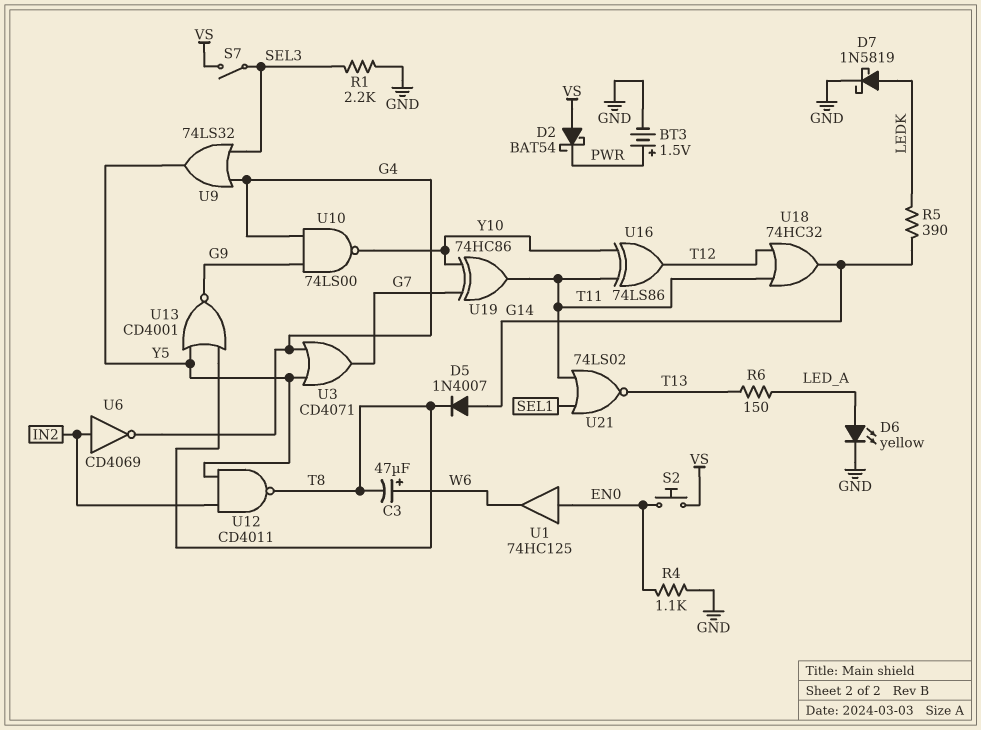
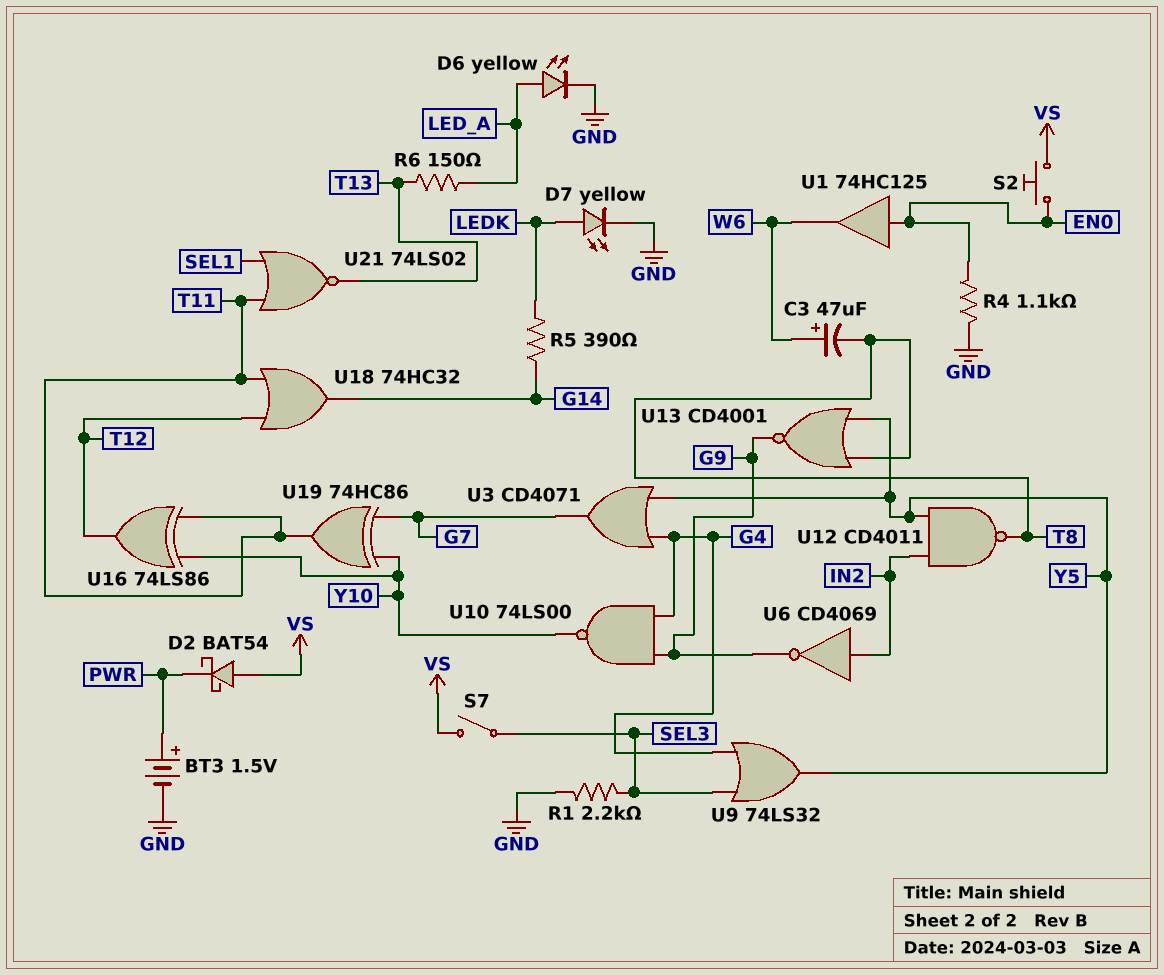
D5: diode 1N4007 (A G14, K T8) -> none
D7: schottky 1N5819 (A LEDK, K GND) -> LED yellow (A LEDK, K GND)
U6: NOT CD4069 (in IN2, out G4) -> NOT CD4069 (in IN2, out G9)

